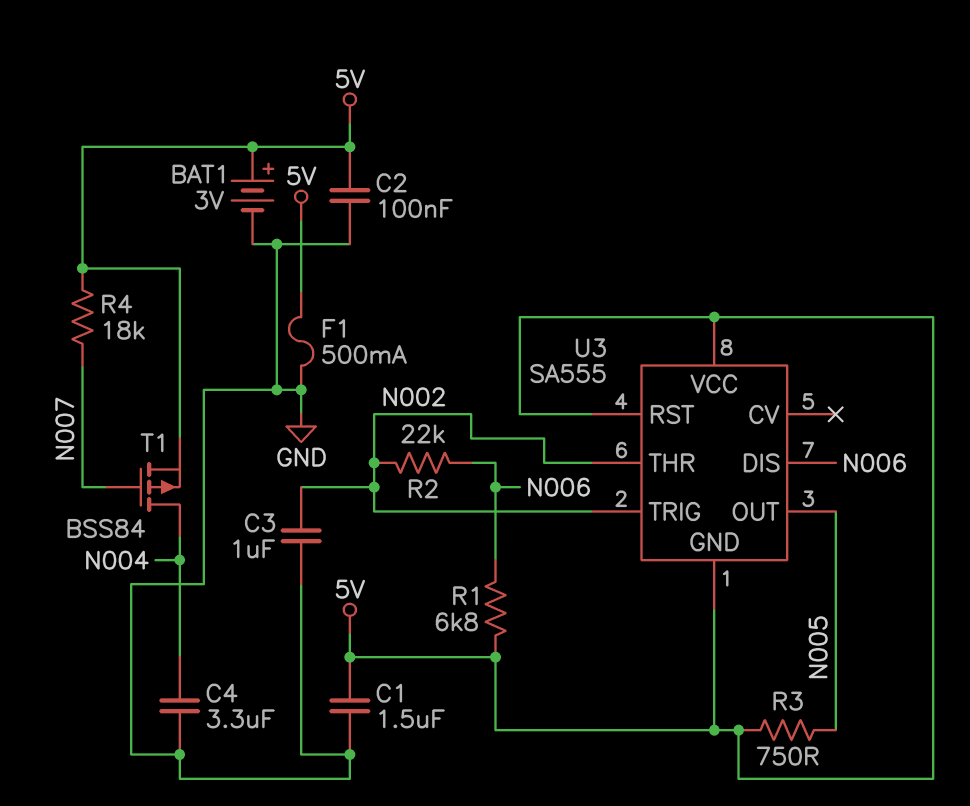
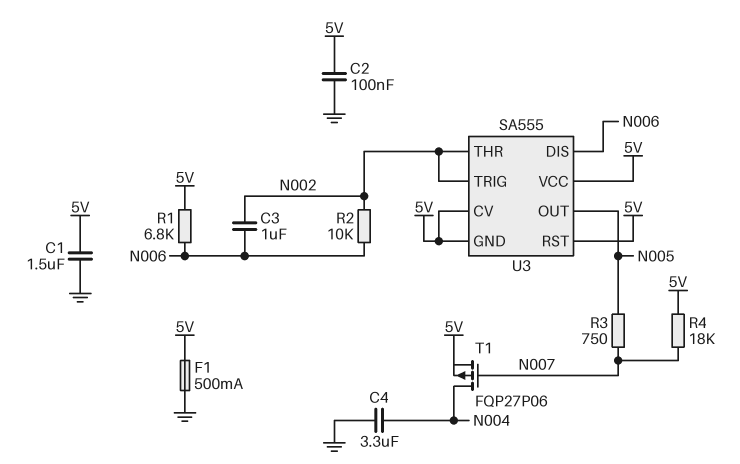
BAT1: 3V (plus 5V, minus GND) -> none
C3: 1uF (GND, N002) -> 1uF (N002, N006)
R2: 22k (N002, N006) -> 10k (N002, N006)
R3: 750 (5V, N005) -> 750 (N005, N007)
T1: PMOS BSS84 (G N007, D N004, S 5V) -> PMOS FQP27P06 (G N007, D N004, S 5V)
U3 pin CV: none -> 5V

